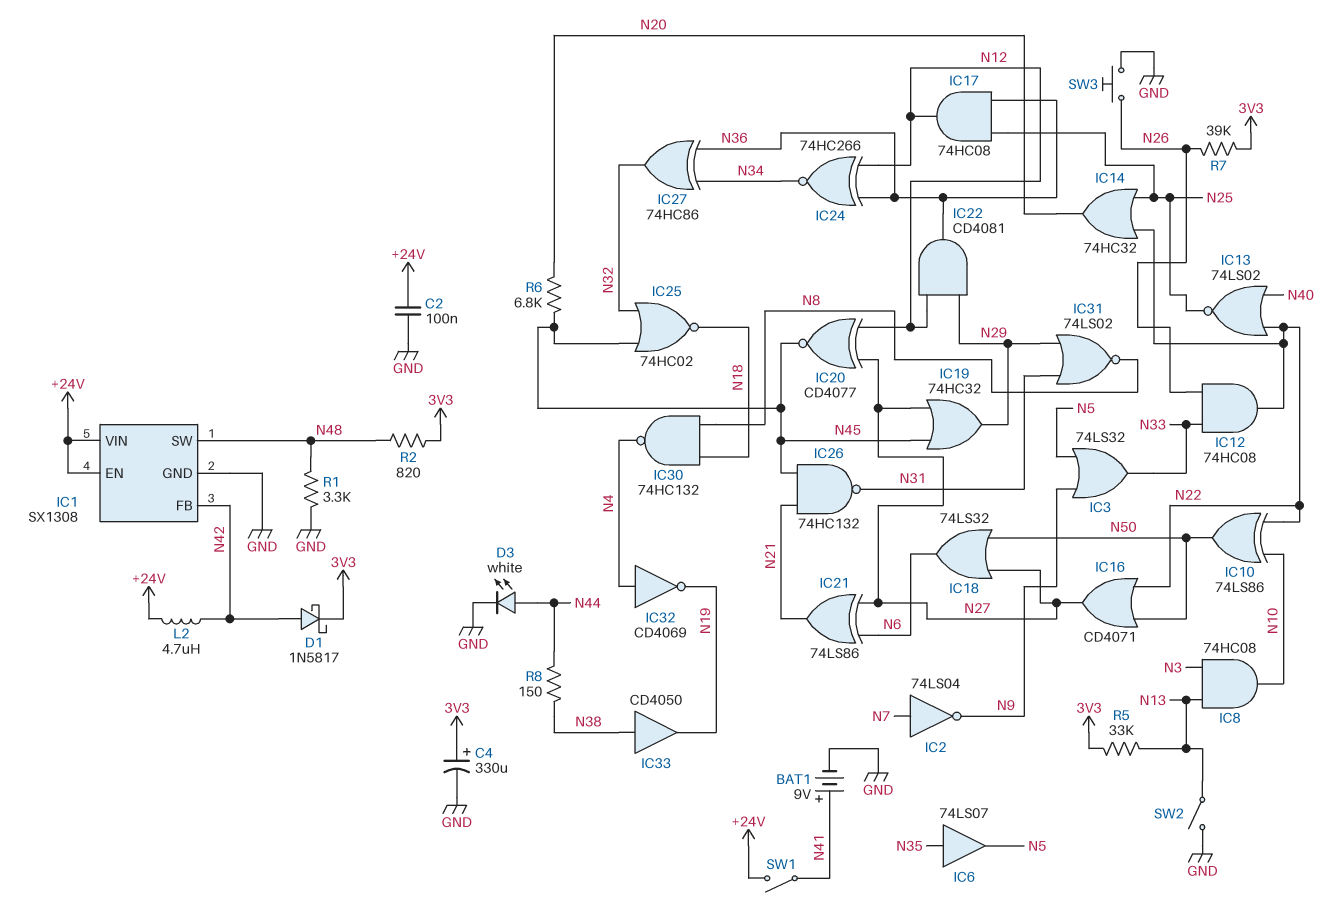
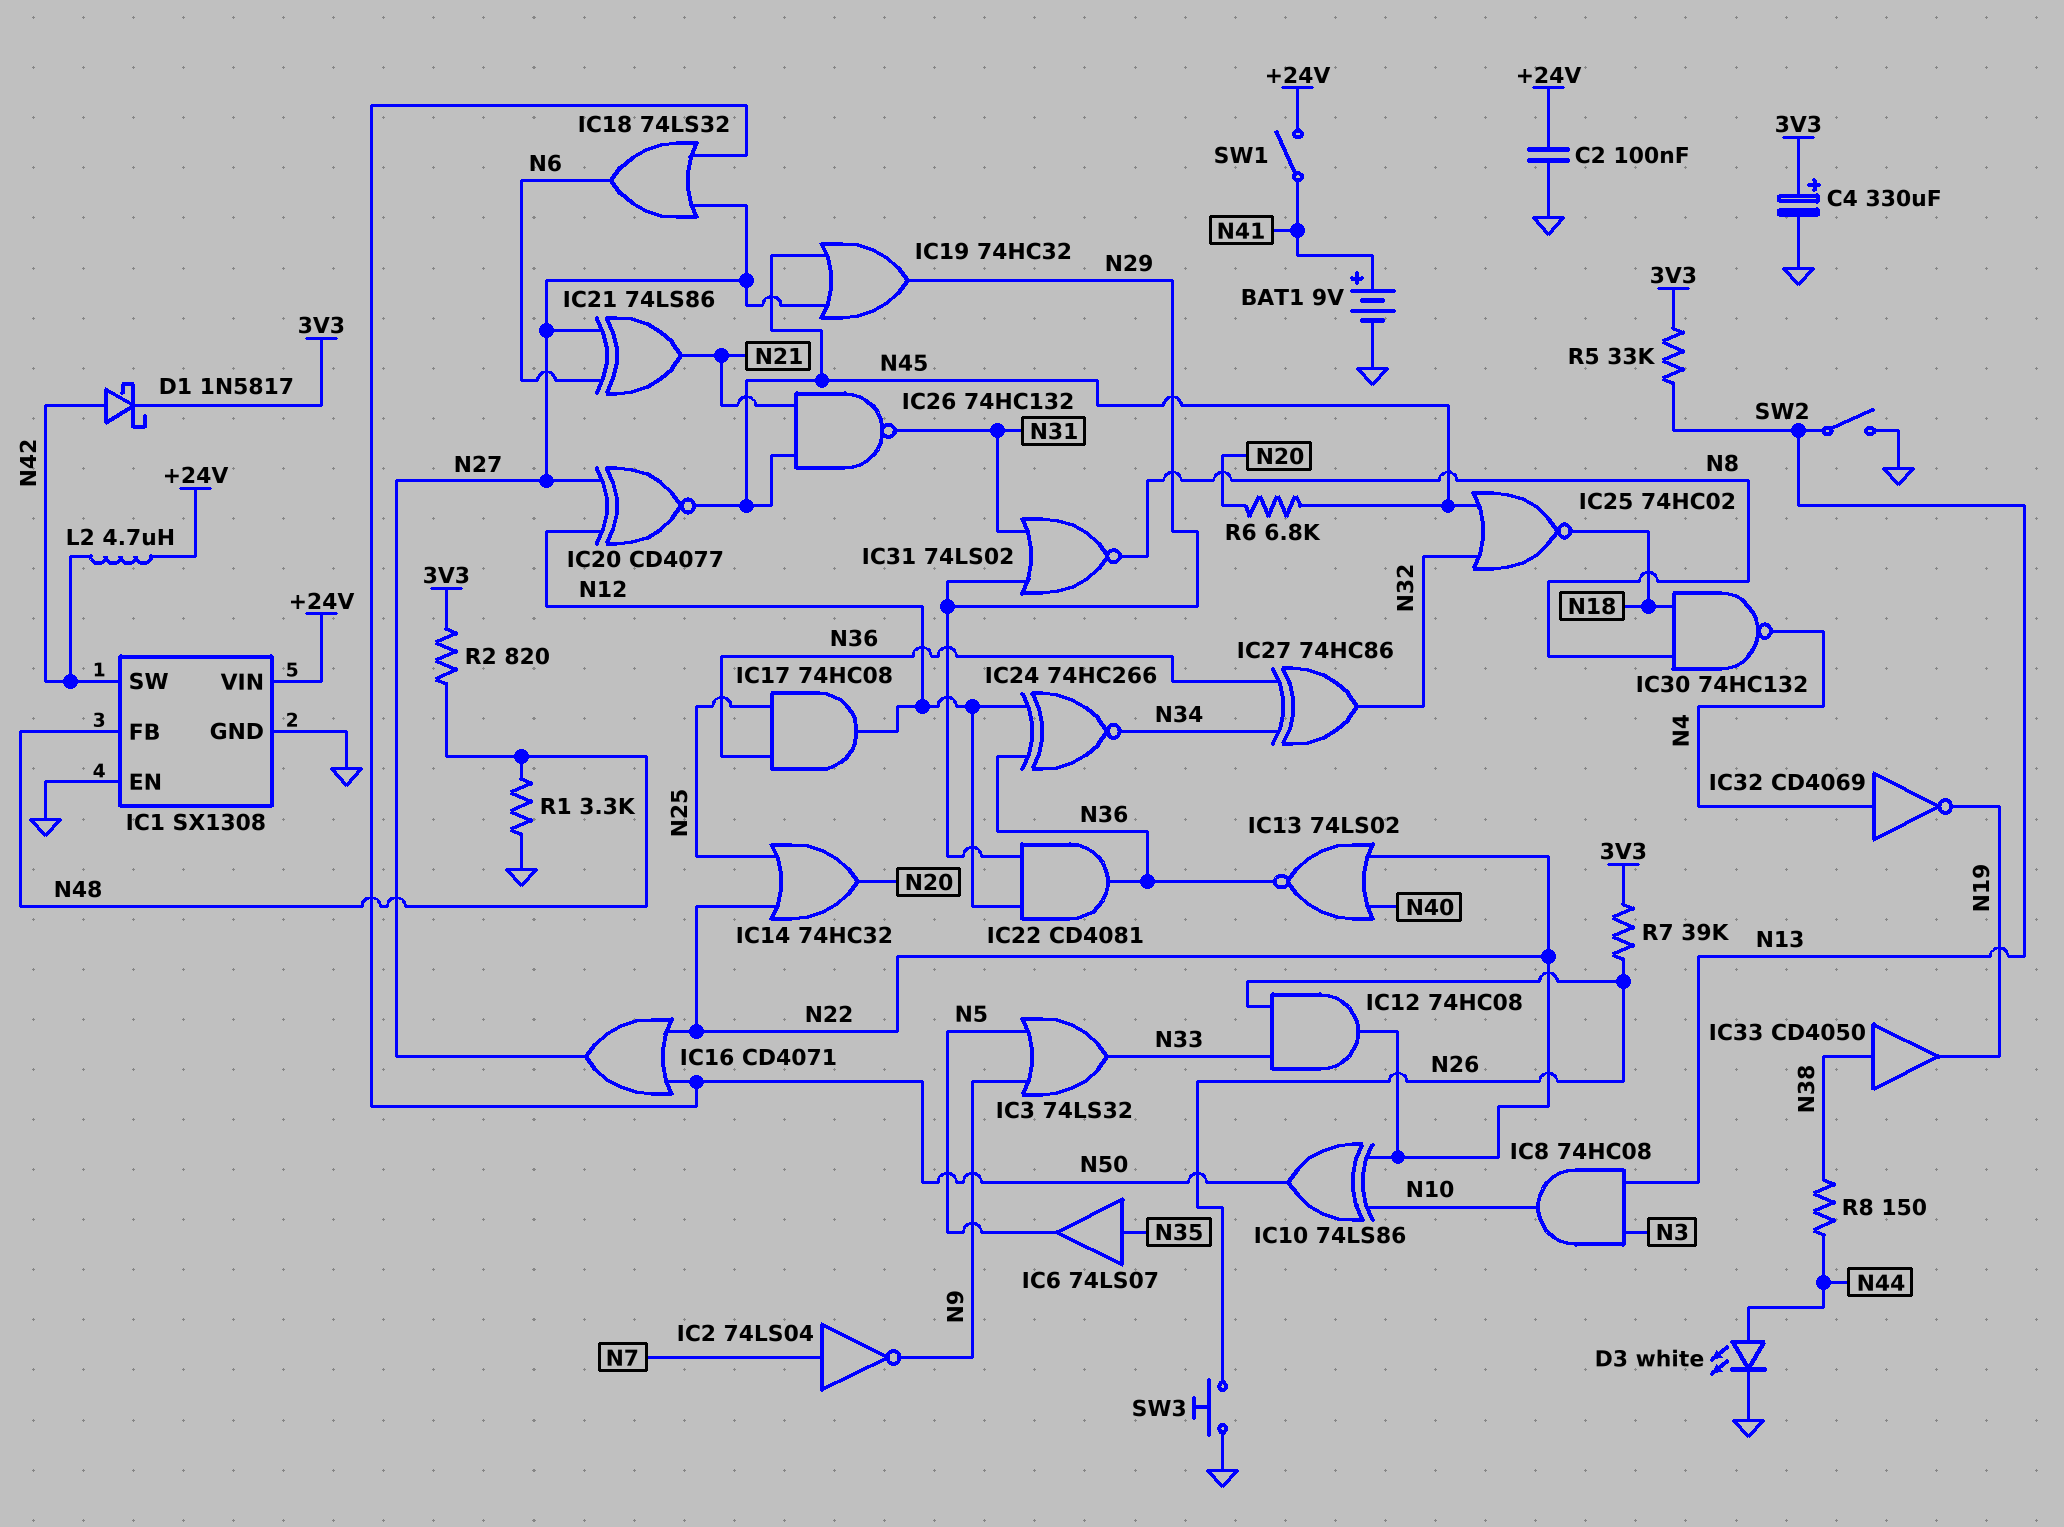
IC1 pin EN: +24V -> GND
IC1 pin FB: N42 -> N48
IC1 pin SW: N48 -> N42
IC13: NOR 74LS02 (in N22, in N40, out N25) -> NOR 74LS02 (in N22, in N40, out N36)

